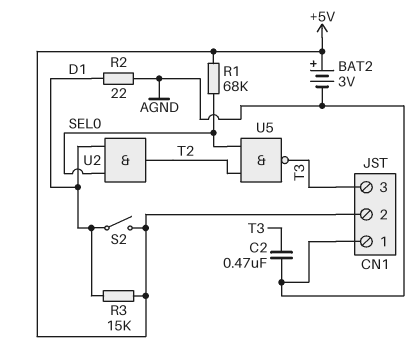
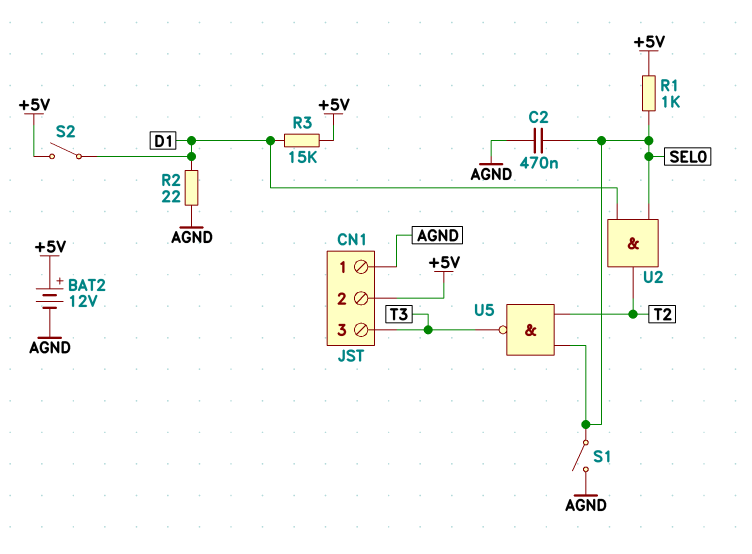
BAT2: 3V (plus +5V, minus AGND) -> 12V (plus +5V, minus AGND)
C2: 470nF (AGND, T3) -> 470nF (AGND, SEL0)
R1: 68k (+5V, SEL0) -> 1k (+5V, SEL0)
S1: none -> switch (AGND, SEL0)

